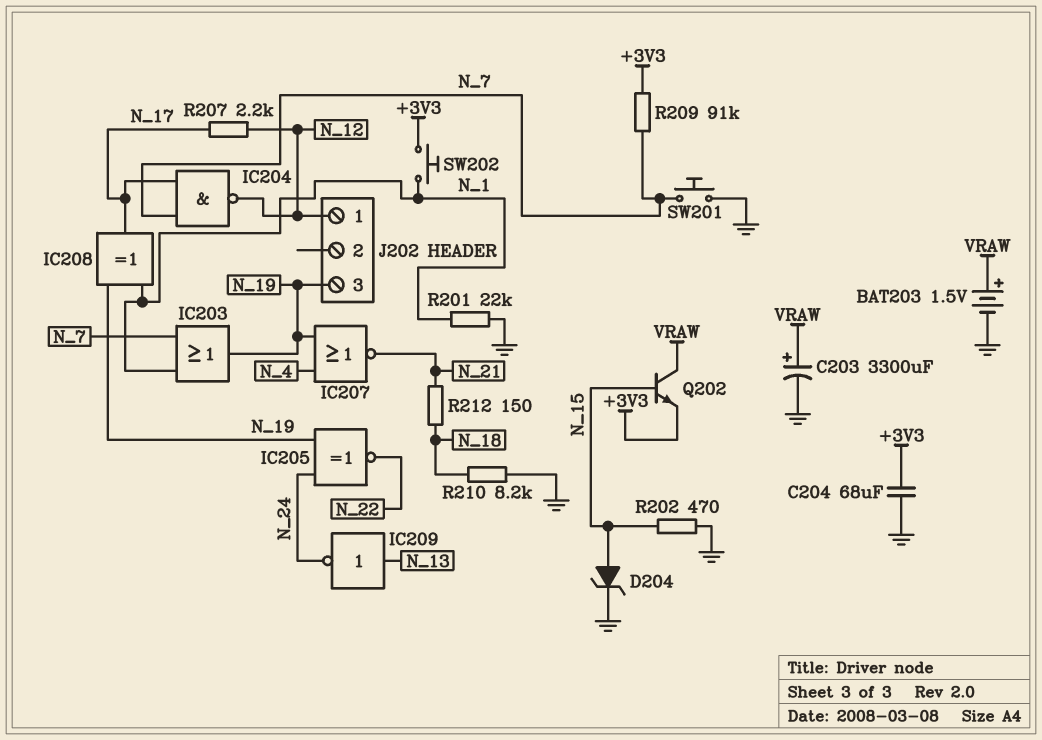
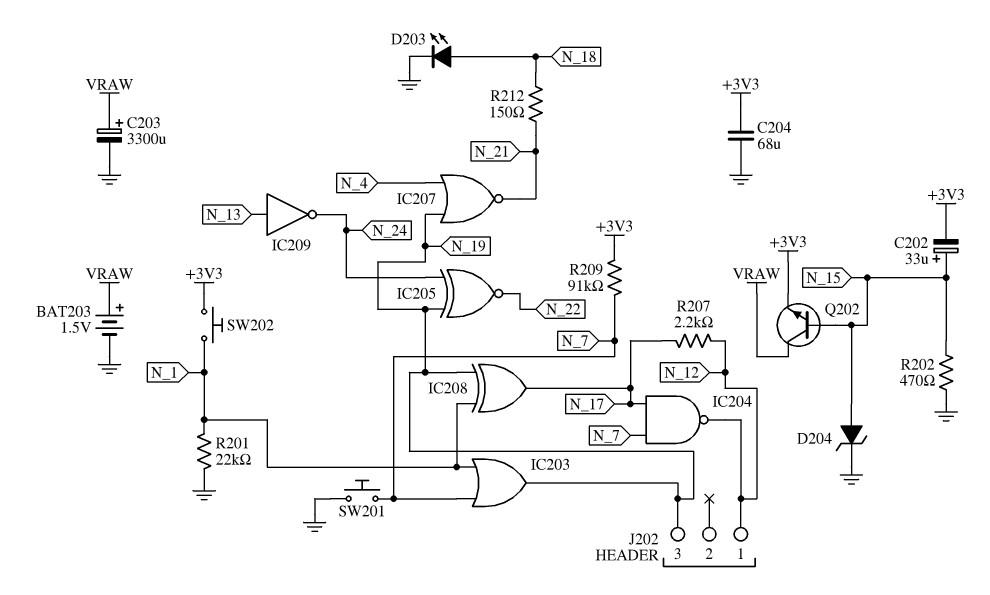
C202: none -> 33uF (plus N_15, minus +3V3)
D203: none -> LED (A N_18, K GND)
R210: 8.2k (GND, N_18) -> none

